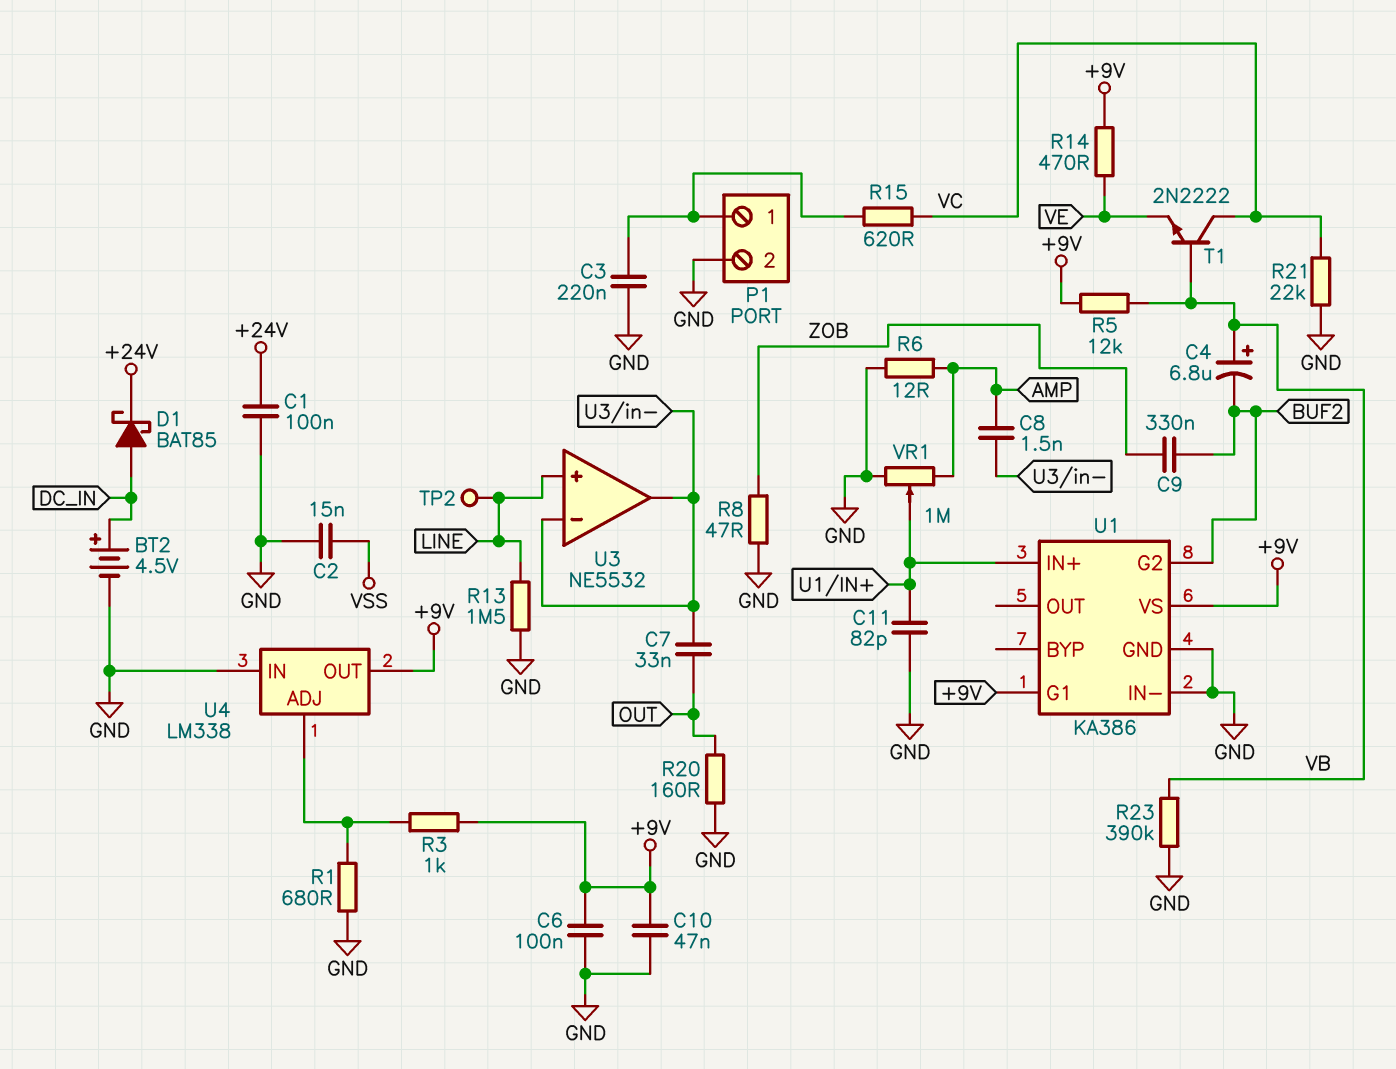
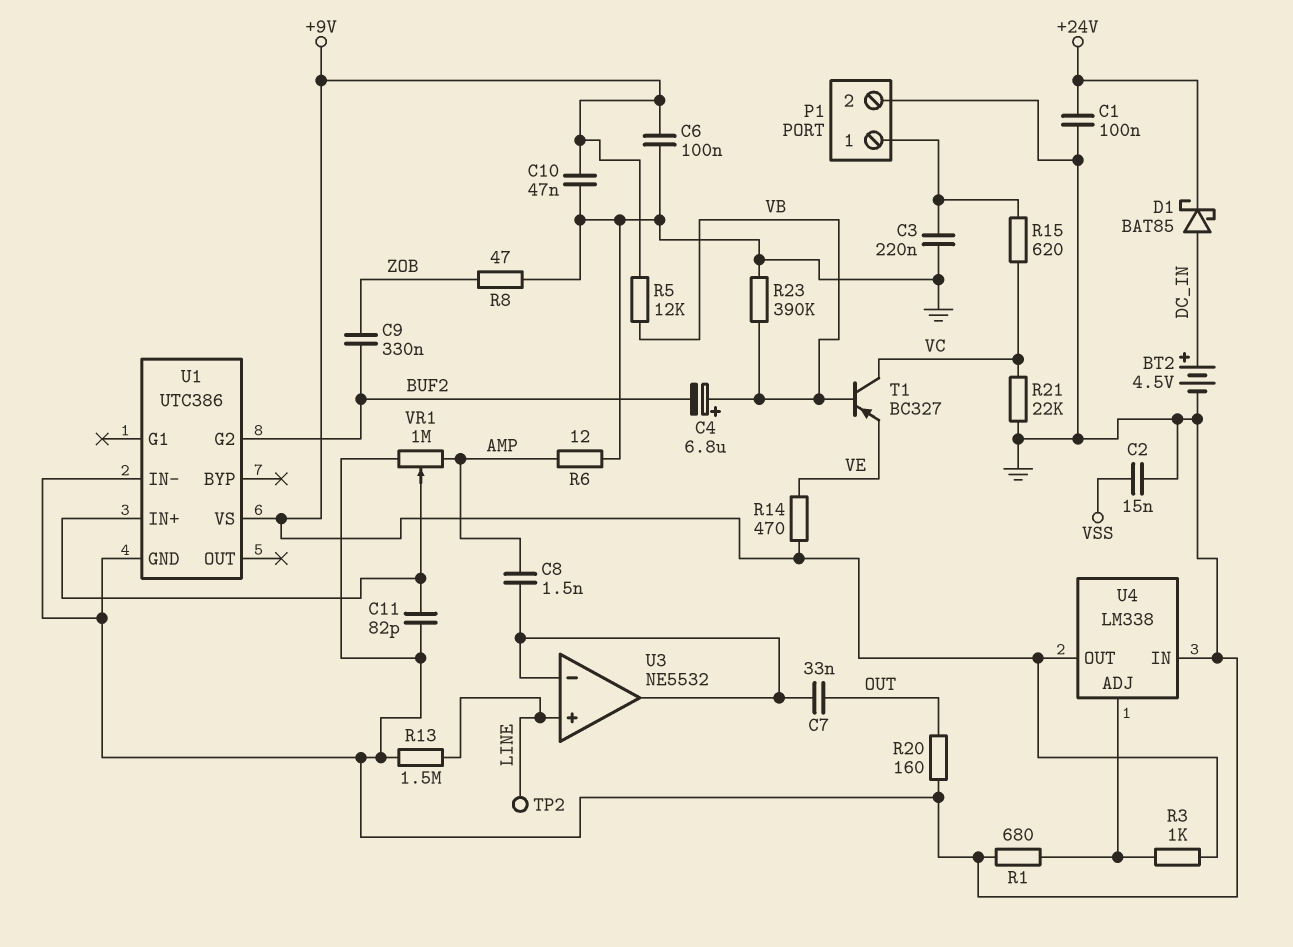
T1: NPN 2N2222 (B VB, C VC, E VE) -> PNP BC327 (B VB, C VC, E VE)
U1: KA386 -> UTC386
U1 pin G1: +9V -> none

